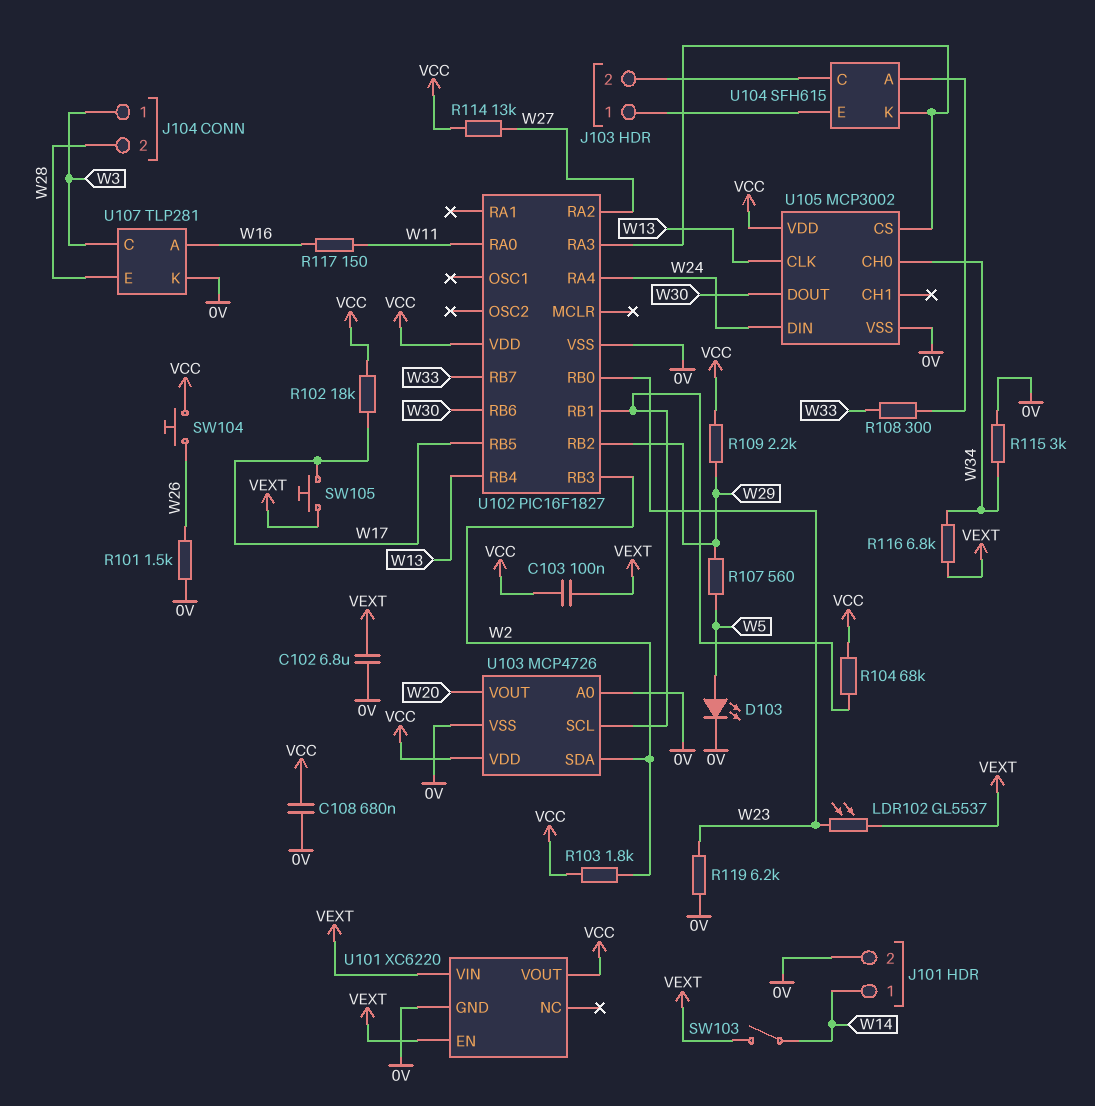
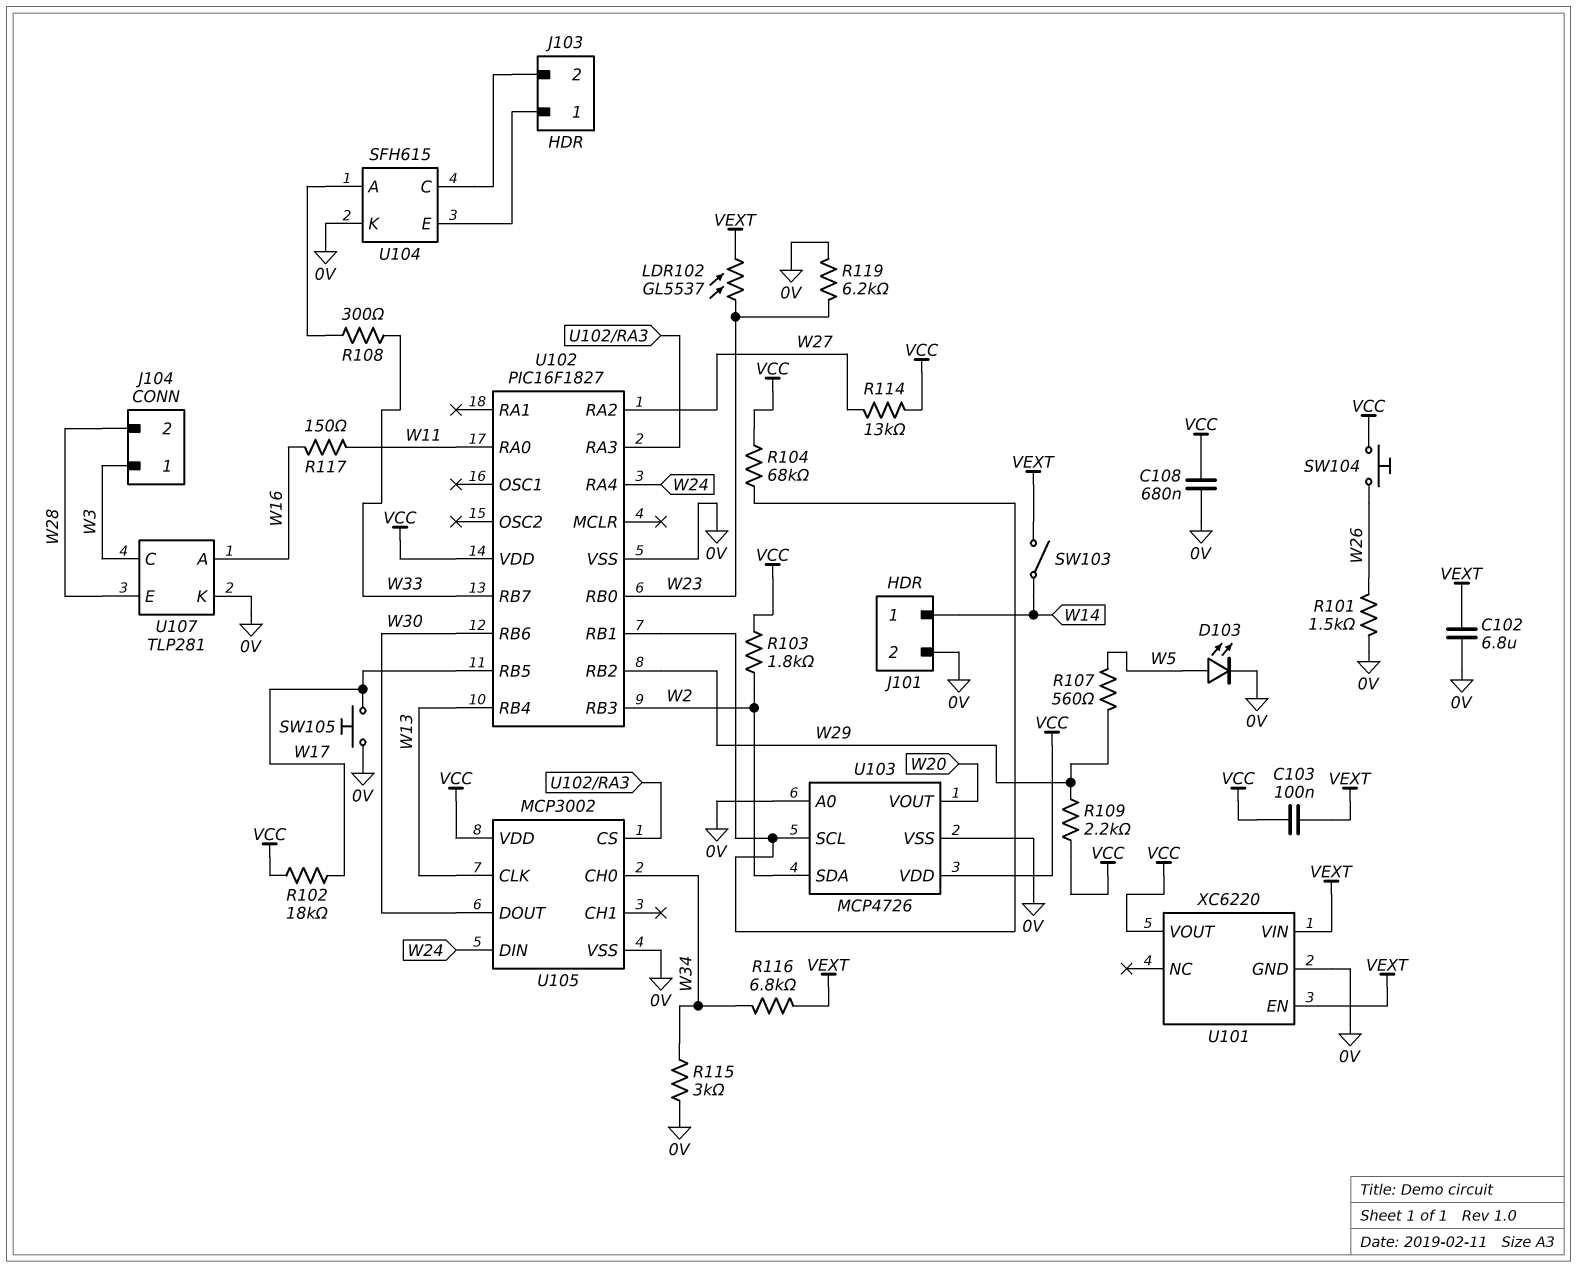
SW105: button (VEXT, W17) -> button (0V, W17)
U104 pin K: U102/RA3 -> 0V

